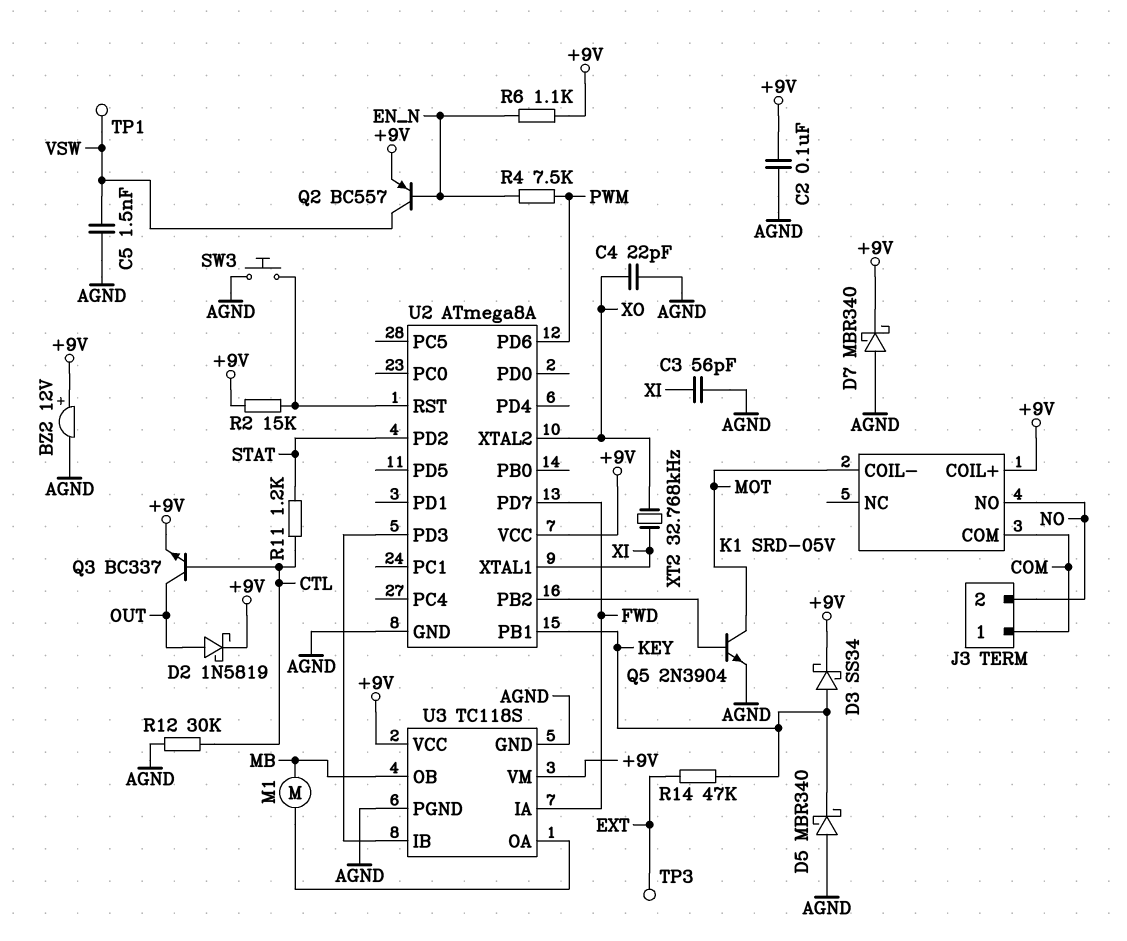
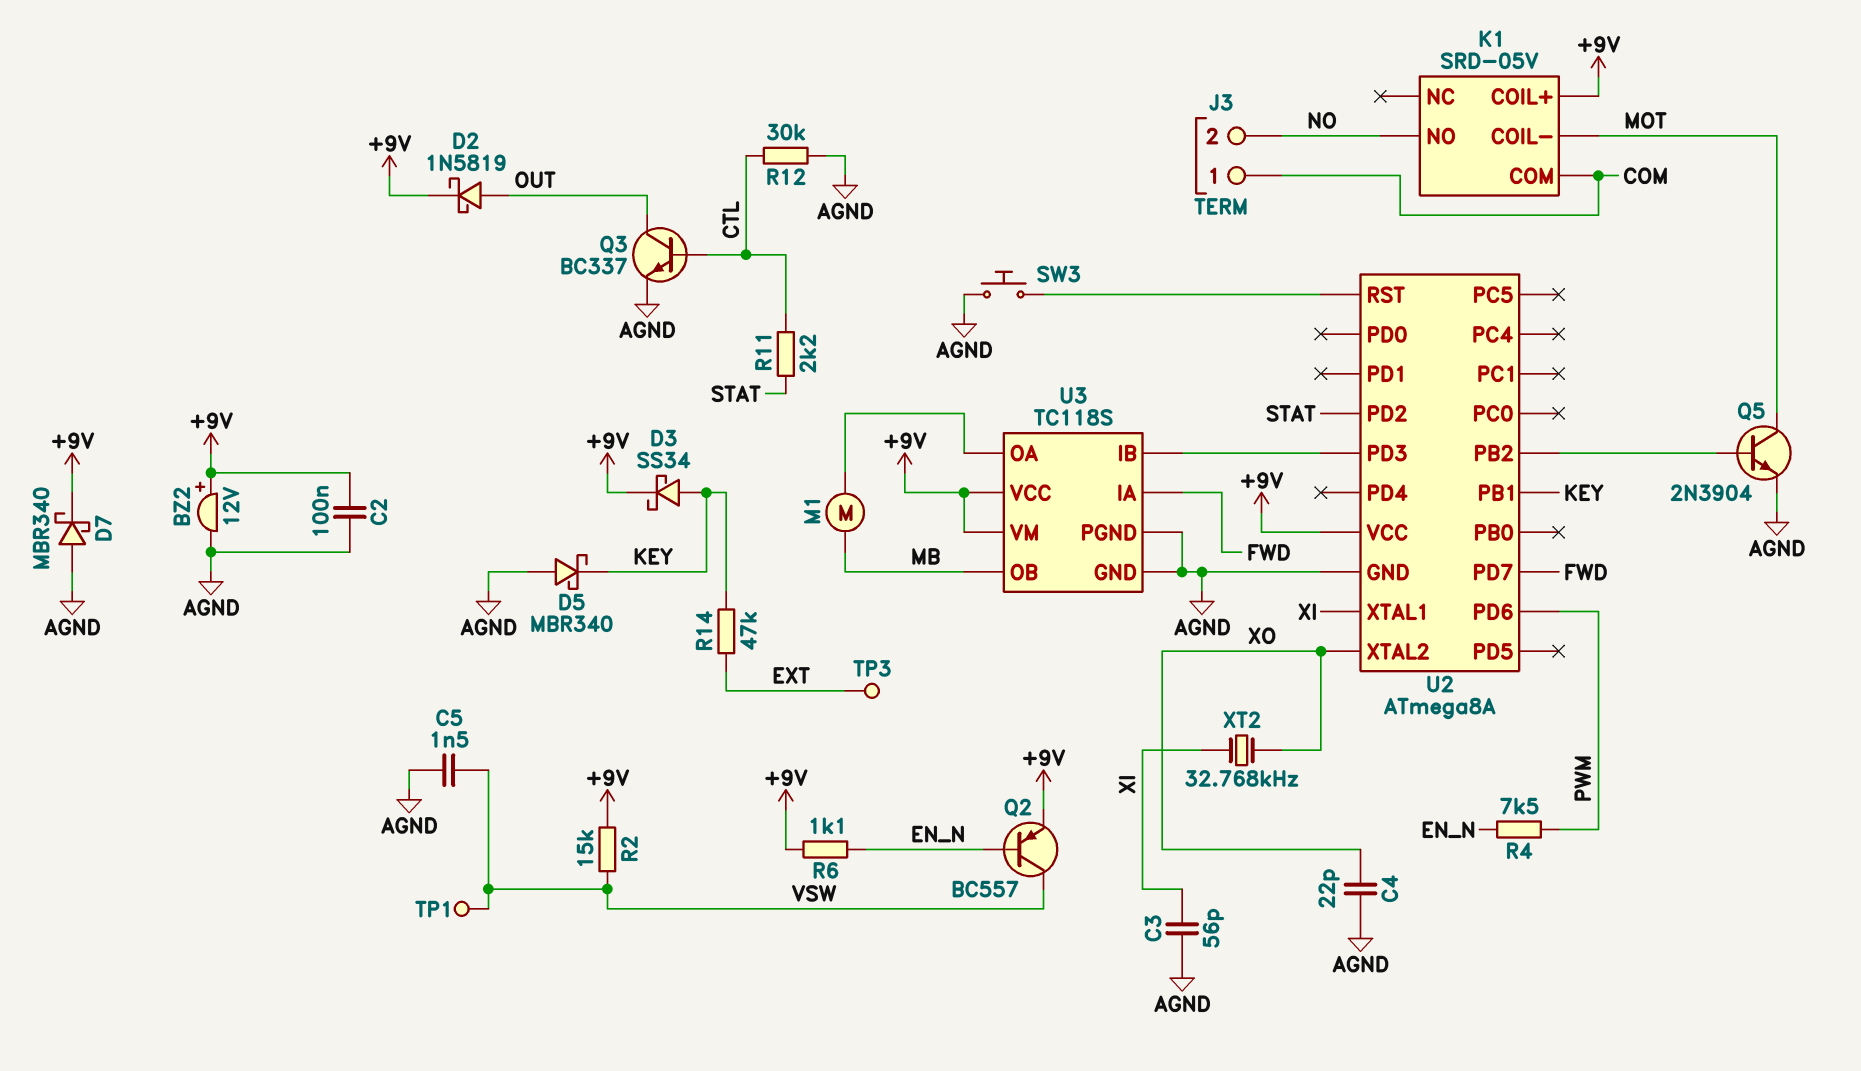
Q3: NPN BC337 (B CTL, C OUT, E +9V) -> NPN BC337 (B CTL, C OUT, E AGND)
R2: 15k (+9V, U2/RST) -> 15k (+9V, VSW)
R11: 1.2k (CTL, STAT) -> 2.2k (CTL, STAT)

